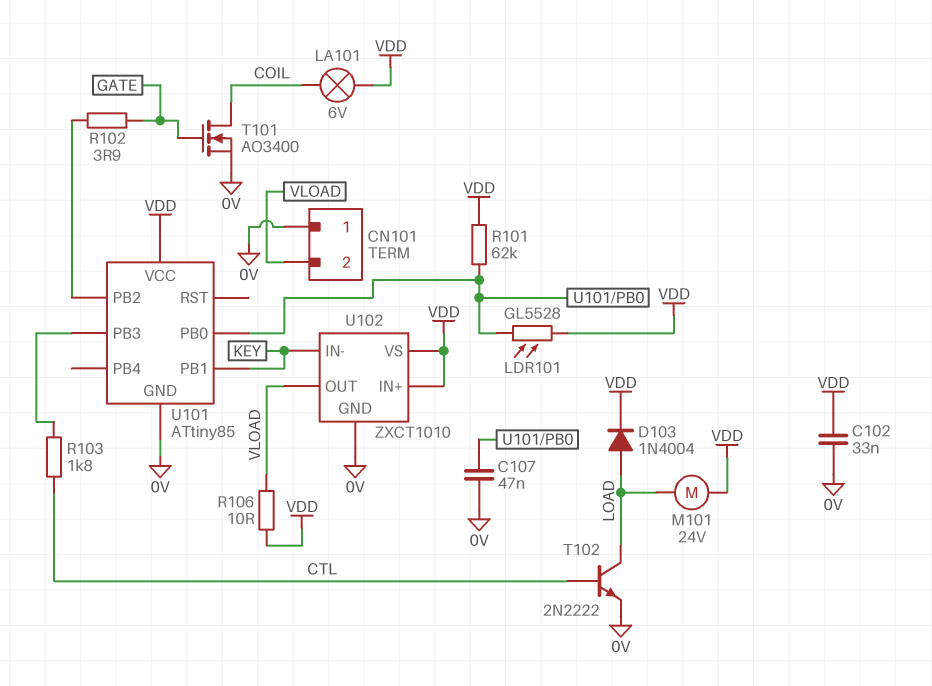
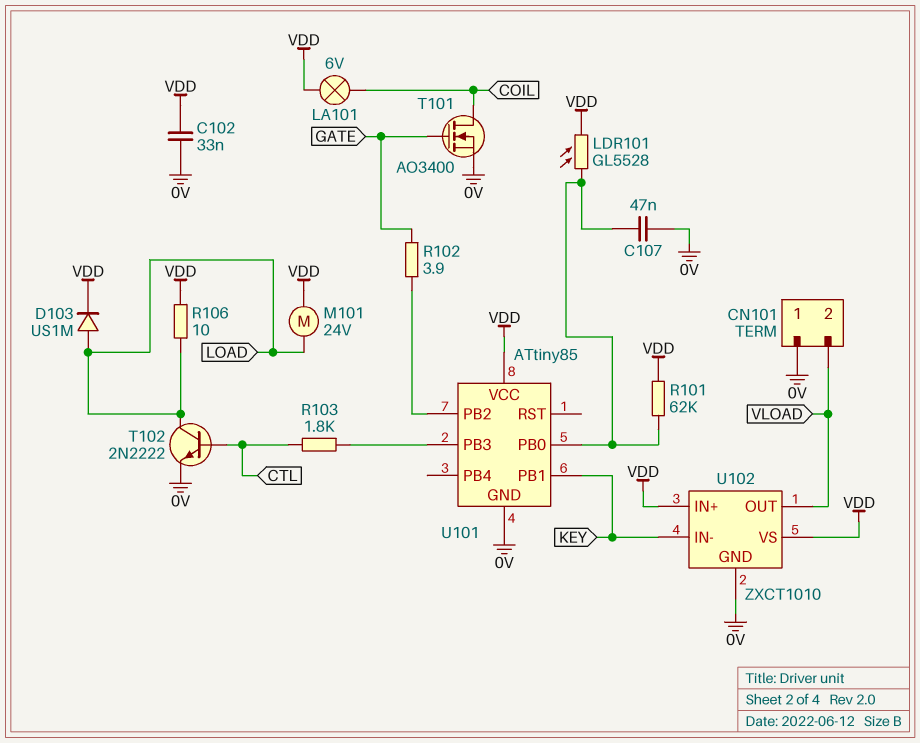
D103: diode 1N4004 (A LOAD, K VDD) -> diode US1M (A LOAD, K VDD)
R106: 10 (VDD, VLOAD) -> 10 (LOAD, VDD)

